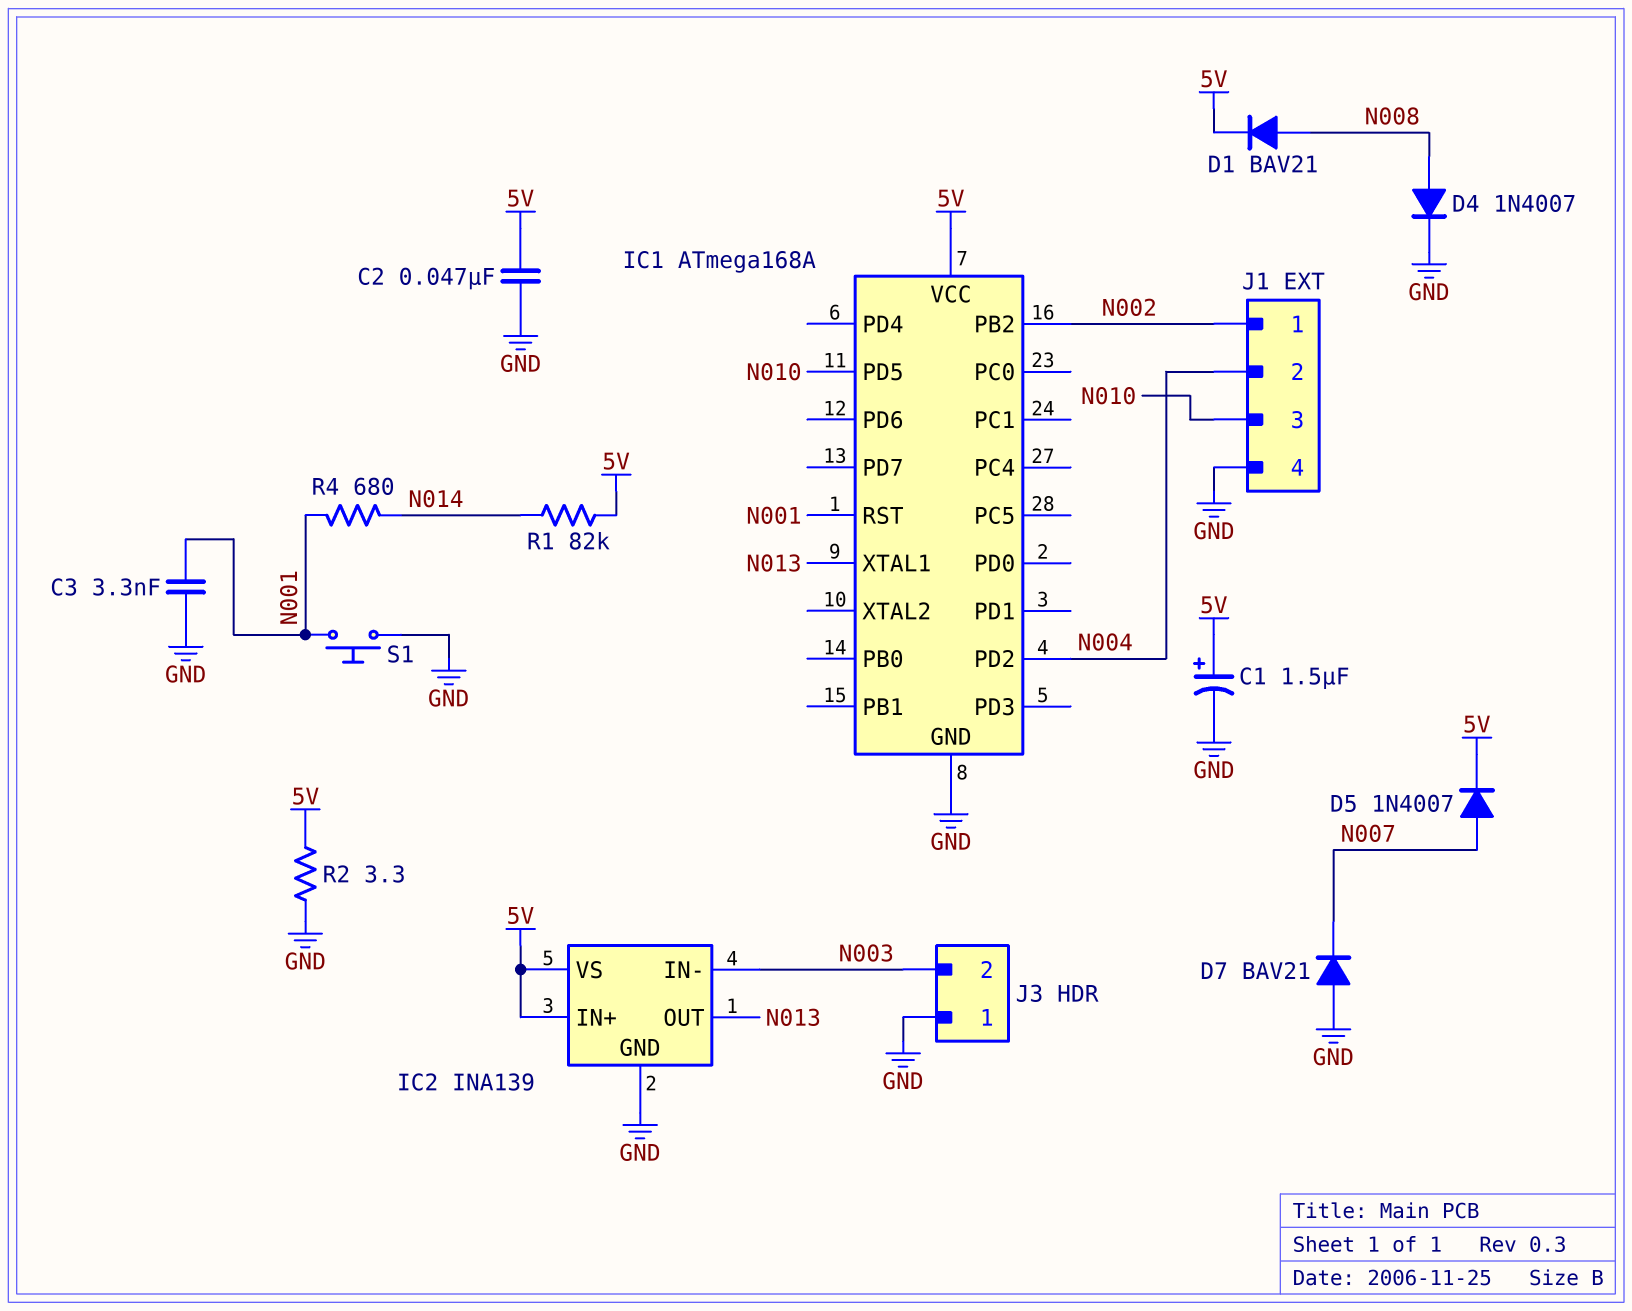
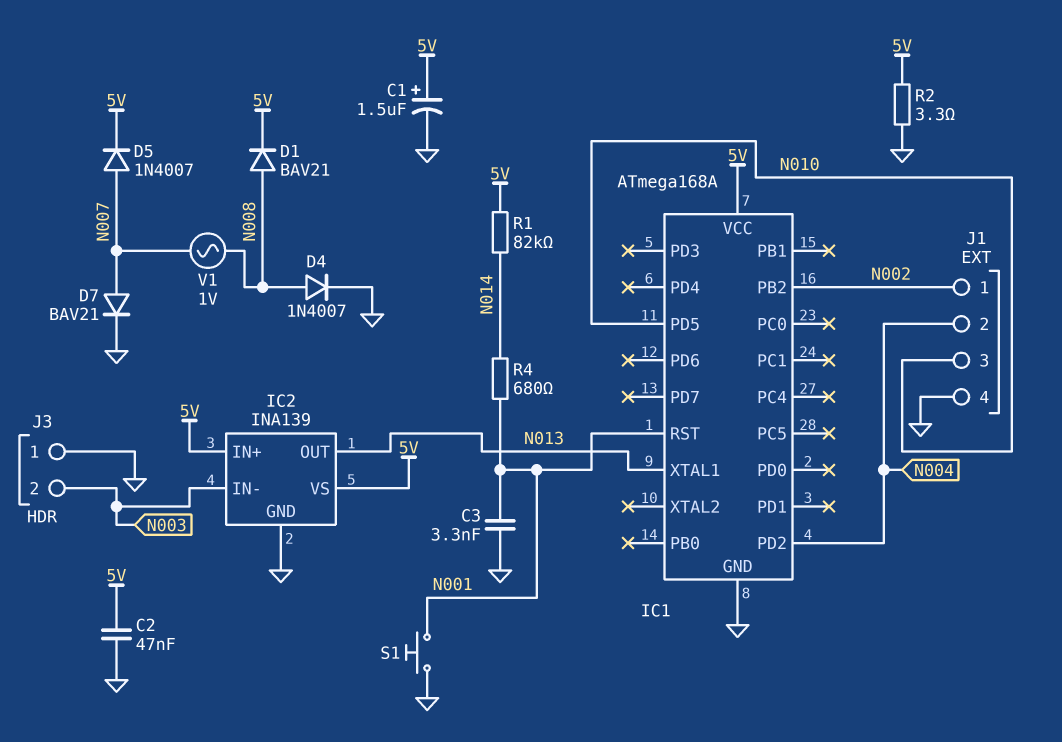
D7: diode BAV21 (A GND, K N007) -> diode BAV21 (A N007, K GND)
V1: none -> AC 1V (N007, N008)

